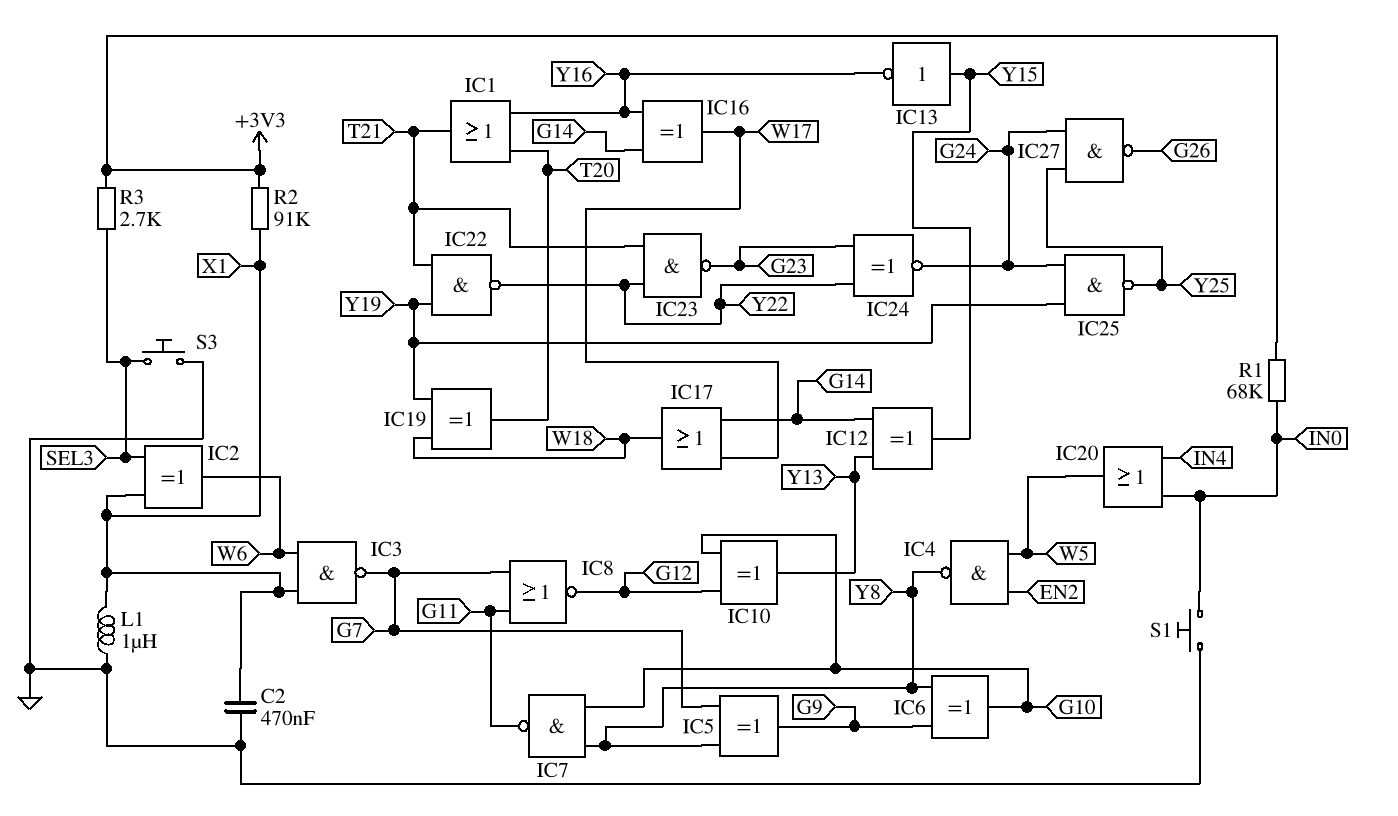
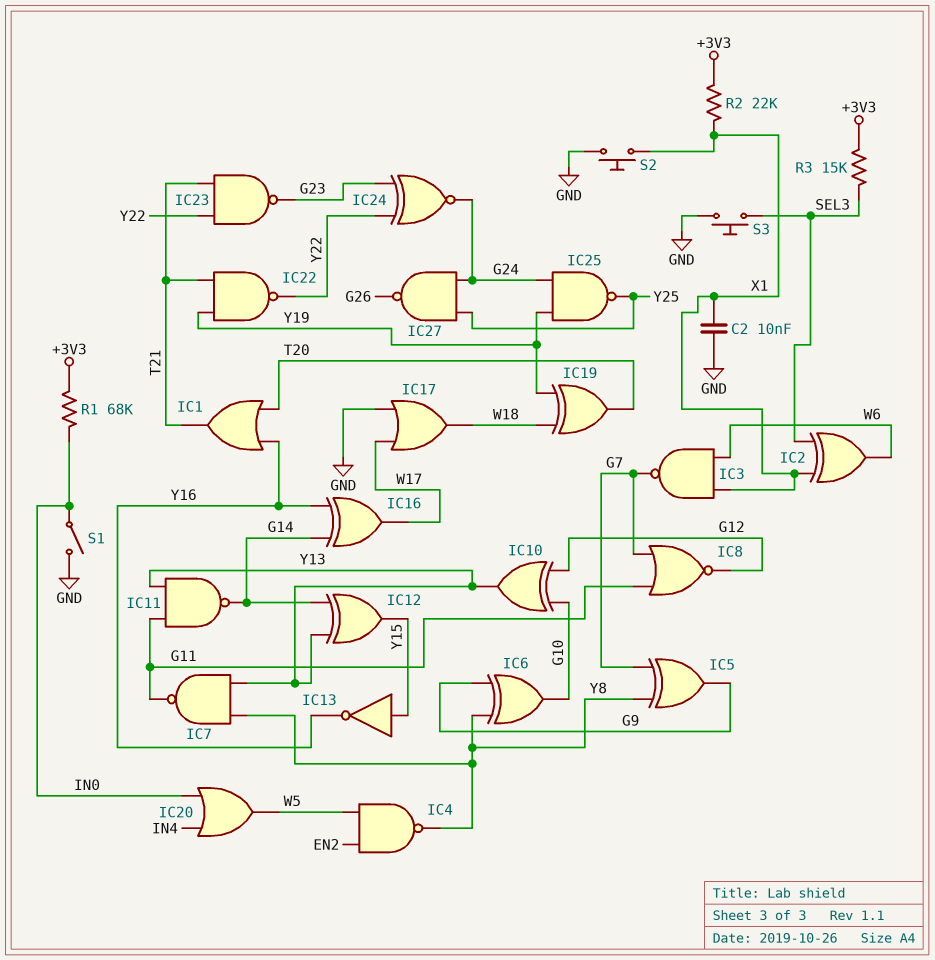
C2: 470nF (GND, X1) -> 10nF (GND, X1)
IC7: NAND (in G10, in Y8, out G11) -> NAND (in Y8, in Y13, out G11)
IC11: none -> NAND (in G11, in Y13, out G14)
IC17: OR (in G14, in W17, out W18) -> OR (in GND, in W17, out W18)
L1: 1uH (GND, X1) -> none
R2: 91k (+3V3, X1) -> 22k (+3V3, X1)
R3: 2.7k (+3V3, SEL3) -> 15k (+3V3, SEL3)
S1: button (GND, IN0) -> switch (GND, IN0)
S2: none -> button (GND, X1)

